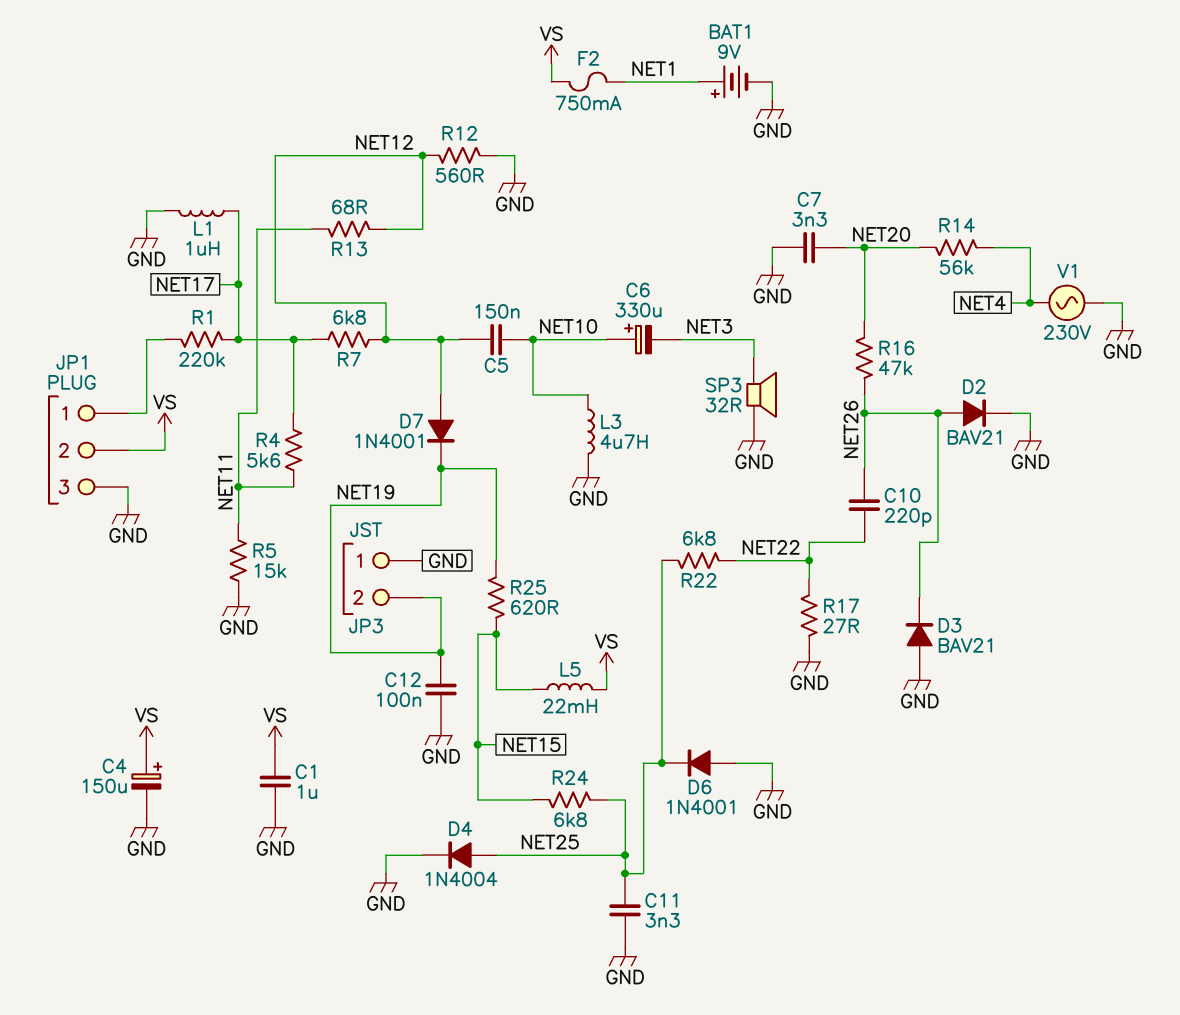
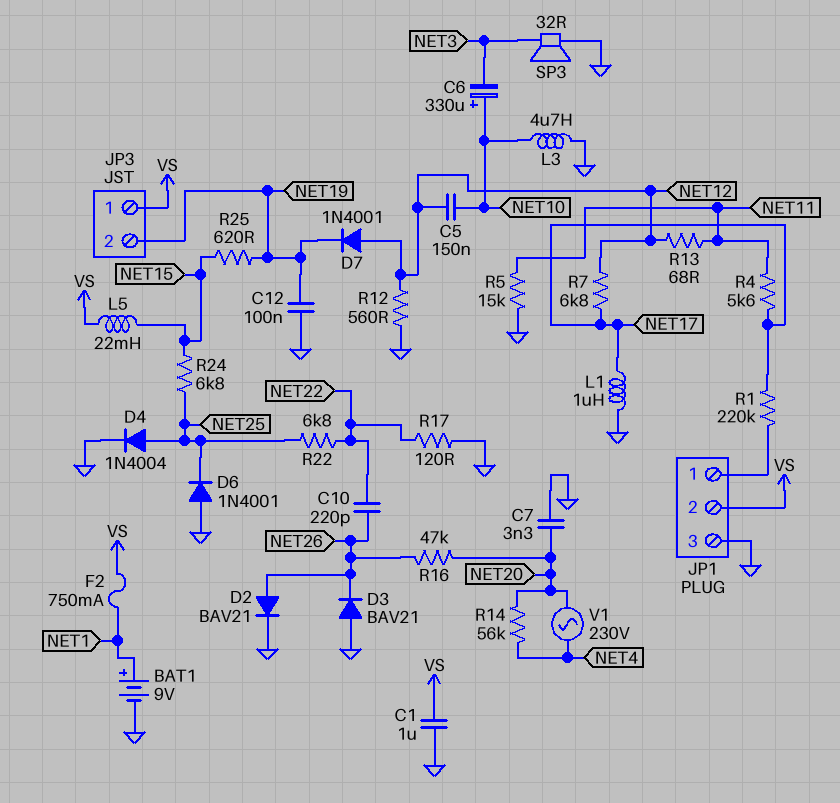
C4: 150uF (plus VS, minus GND) -> none
C11: 3.3nF (GND, NET25) -> none
JP3 pin 1: GND -> VS
R17: 27 (GND, NET22) -> 120 (GND, NET22)
V1: AC 230V (GND, NET4) -> AC 230V (NET4, NET20)

